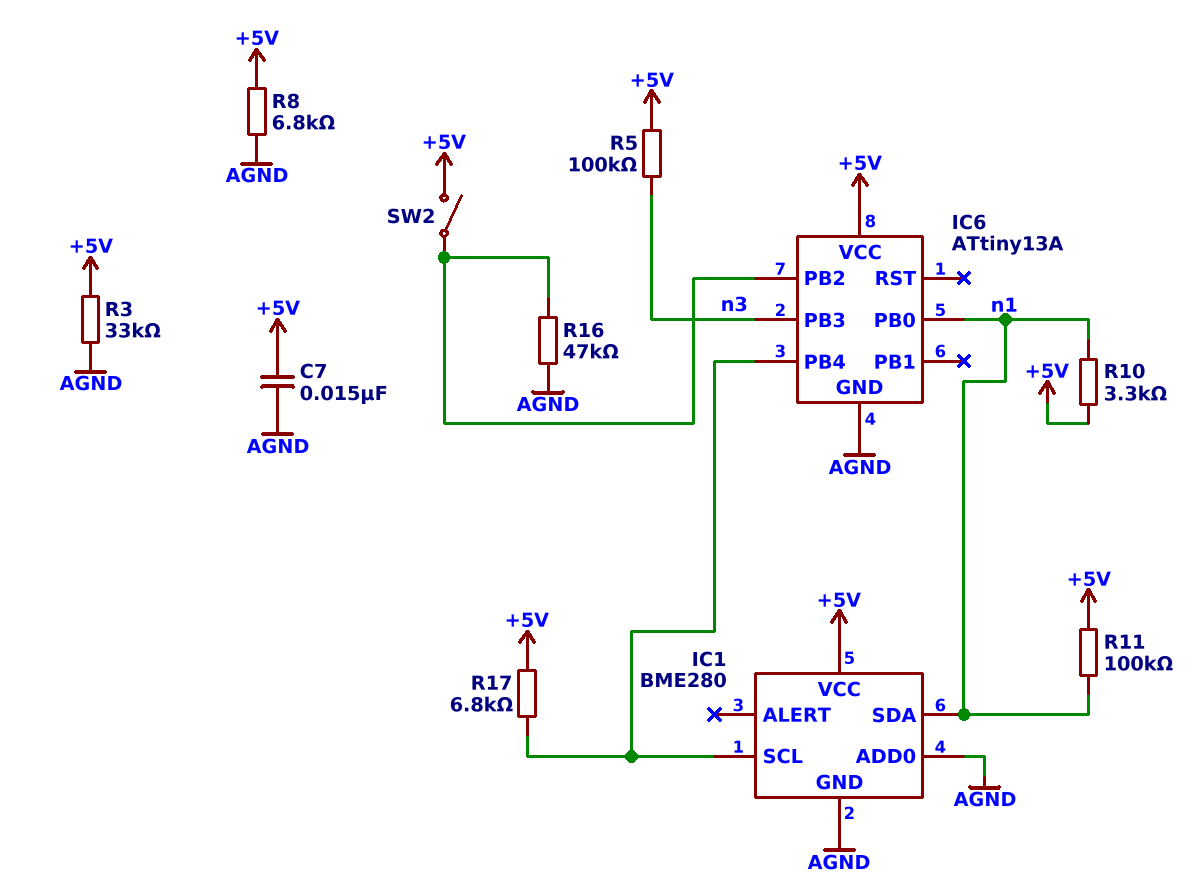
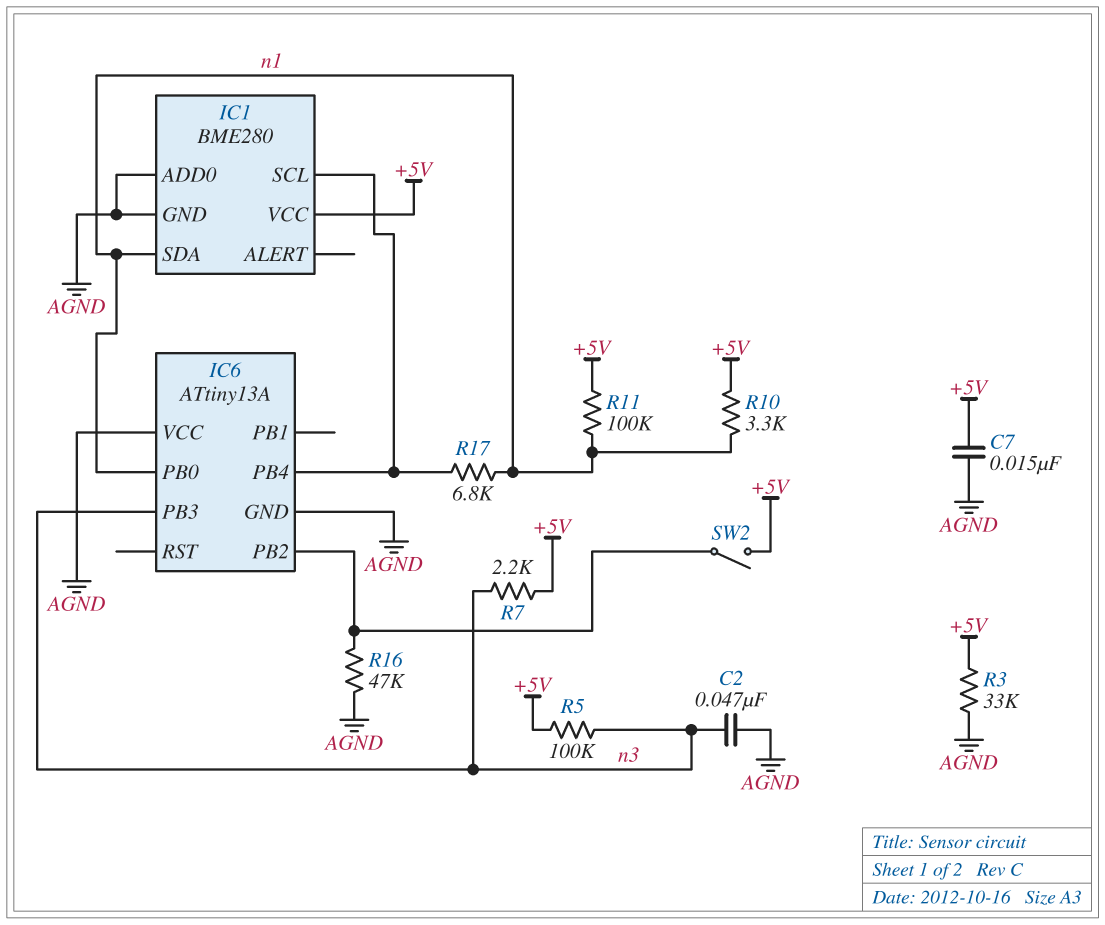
C2: none -> 47nF (AGND, n3)
IC6 pin VCC: +5V -> AGND
R7: none -> 2.2k (+5V, n3)
R8: 6.8k (+5V, AGND) -> none
R17: 6.8k (+5V, IC1/SCL) -> 6.8k (IC1/SCL, n1)

